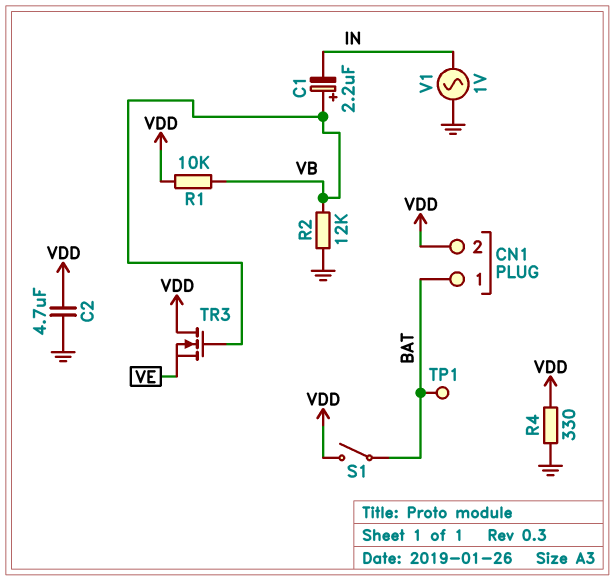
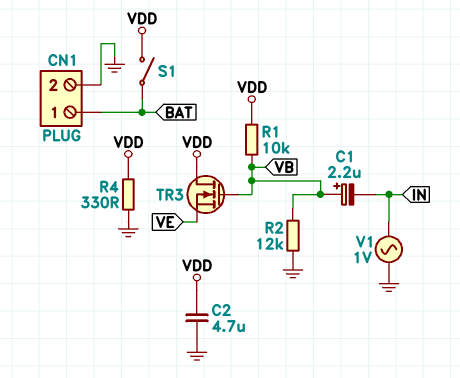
CN1 pin 2: VDD -> GND
TP1: test point (BAT) -> none

